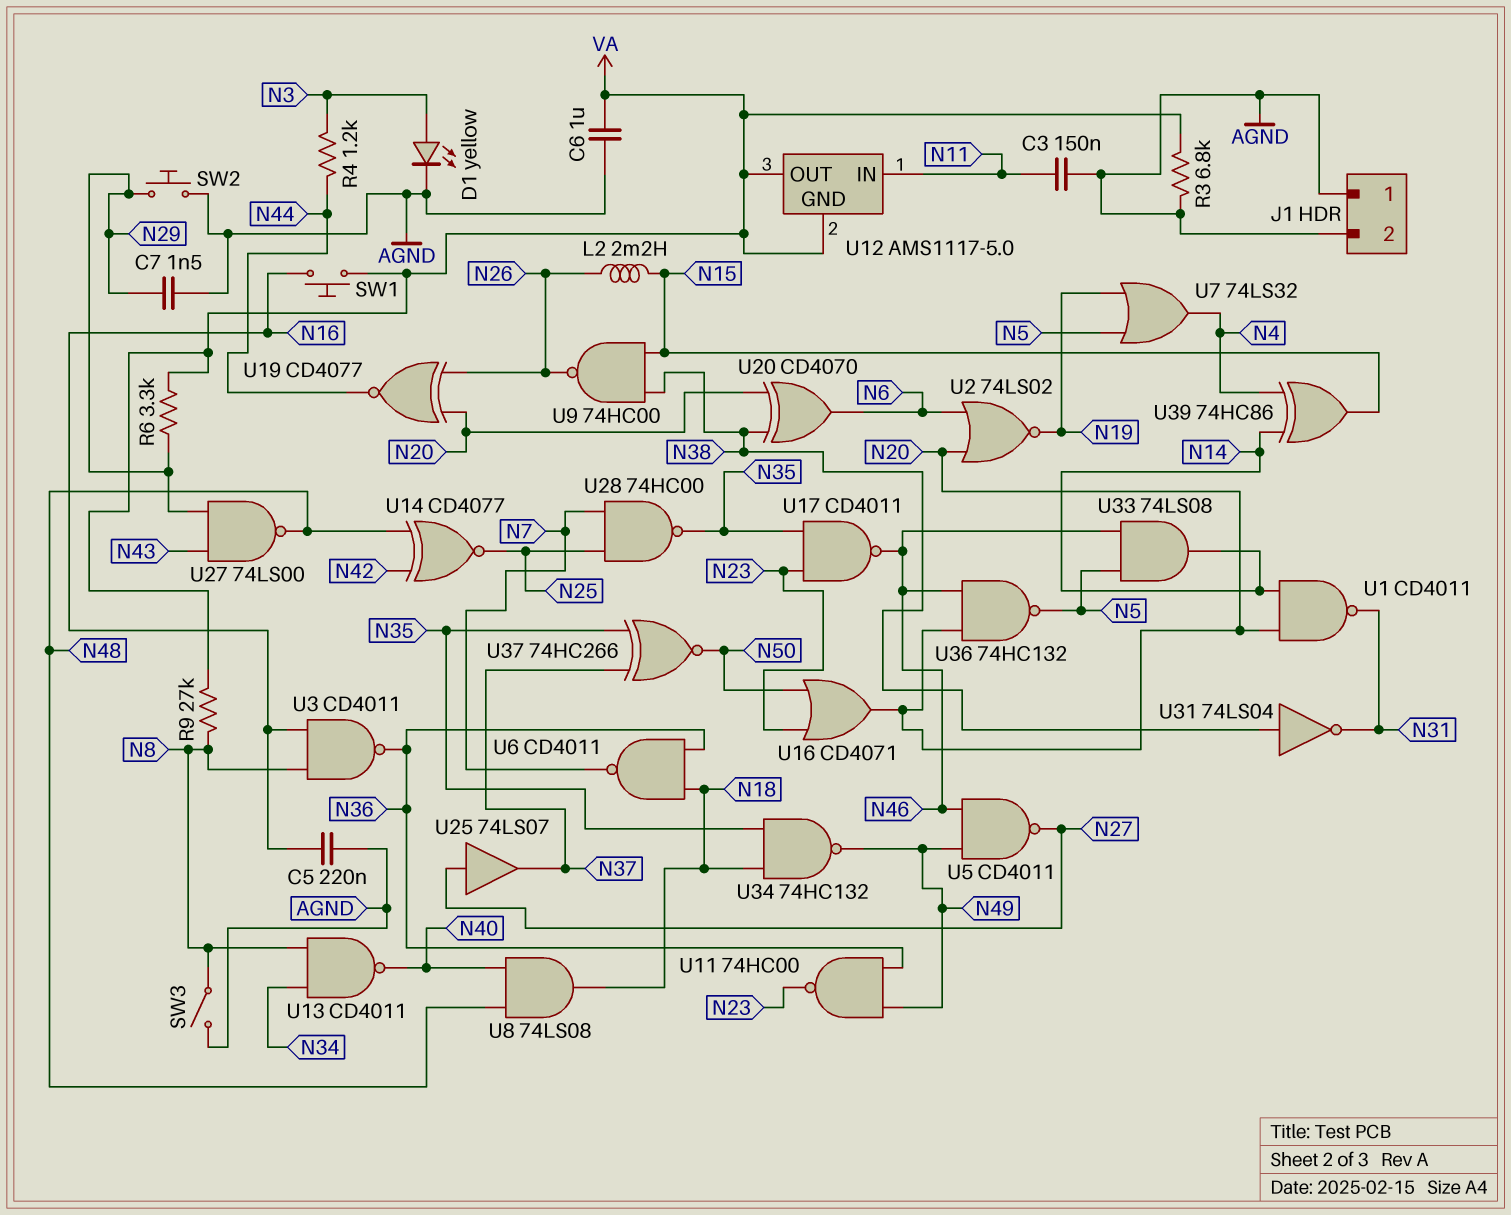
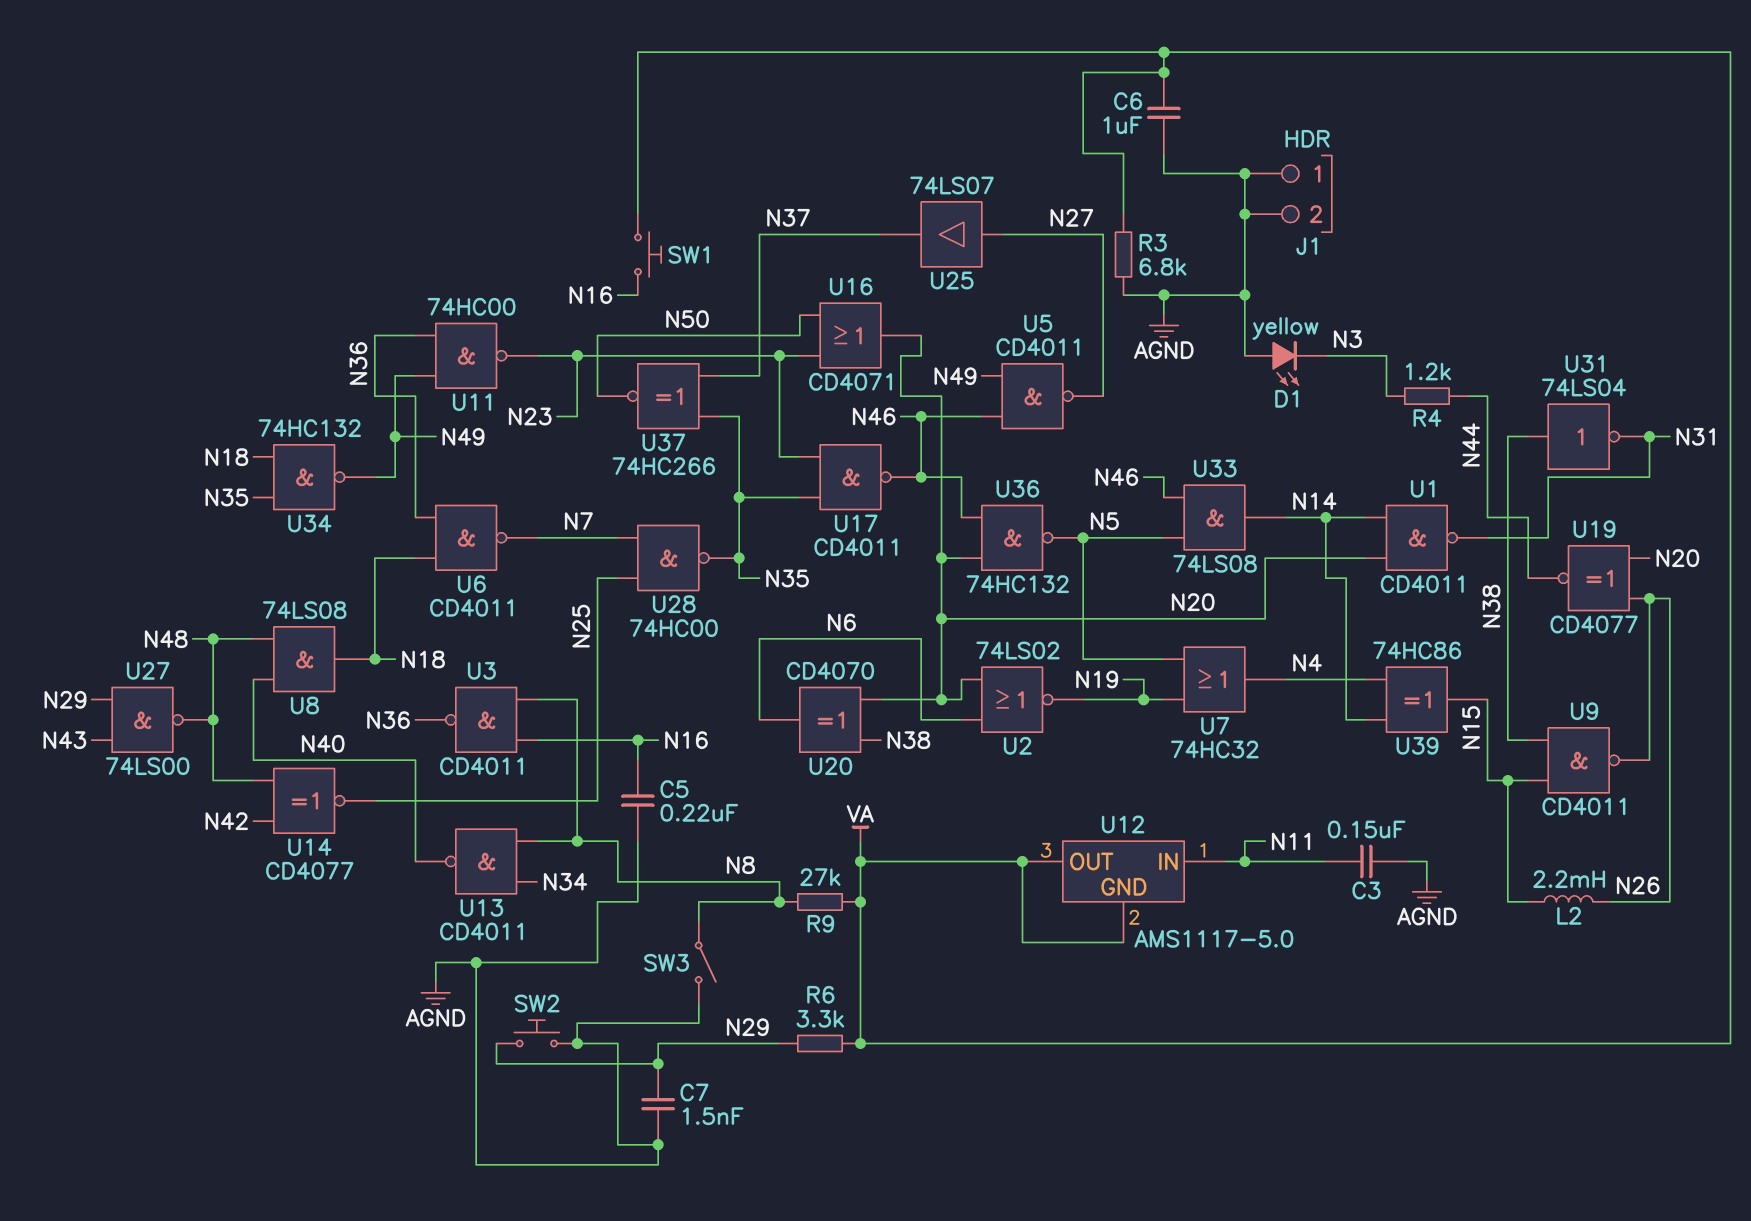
D1: LED yellow (A N3, K AGND) -> LED yellow (A AGND, K N3)
U7: OR 74LS32 (in N5, in N19, out N4) -> OR 74HC32 (in N5, in N19, out N4)
U9: NAND 74HC00 (in N15, in N38, out N26) -> NAND CD4011 (in N15, in N38, out N26)

